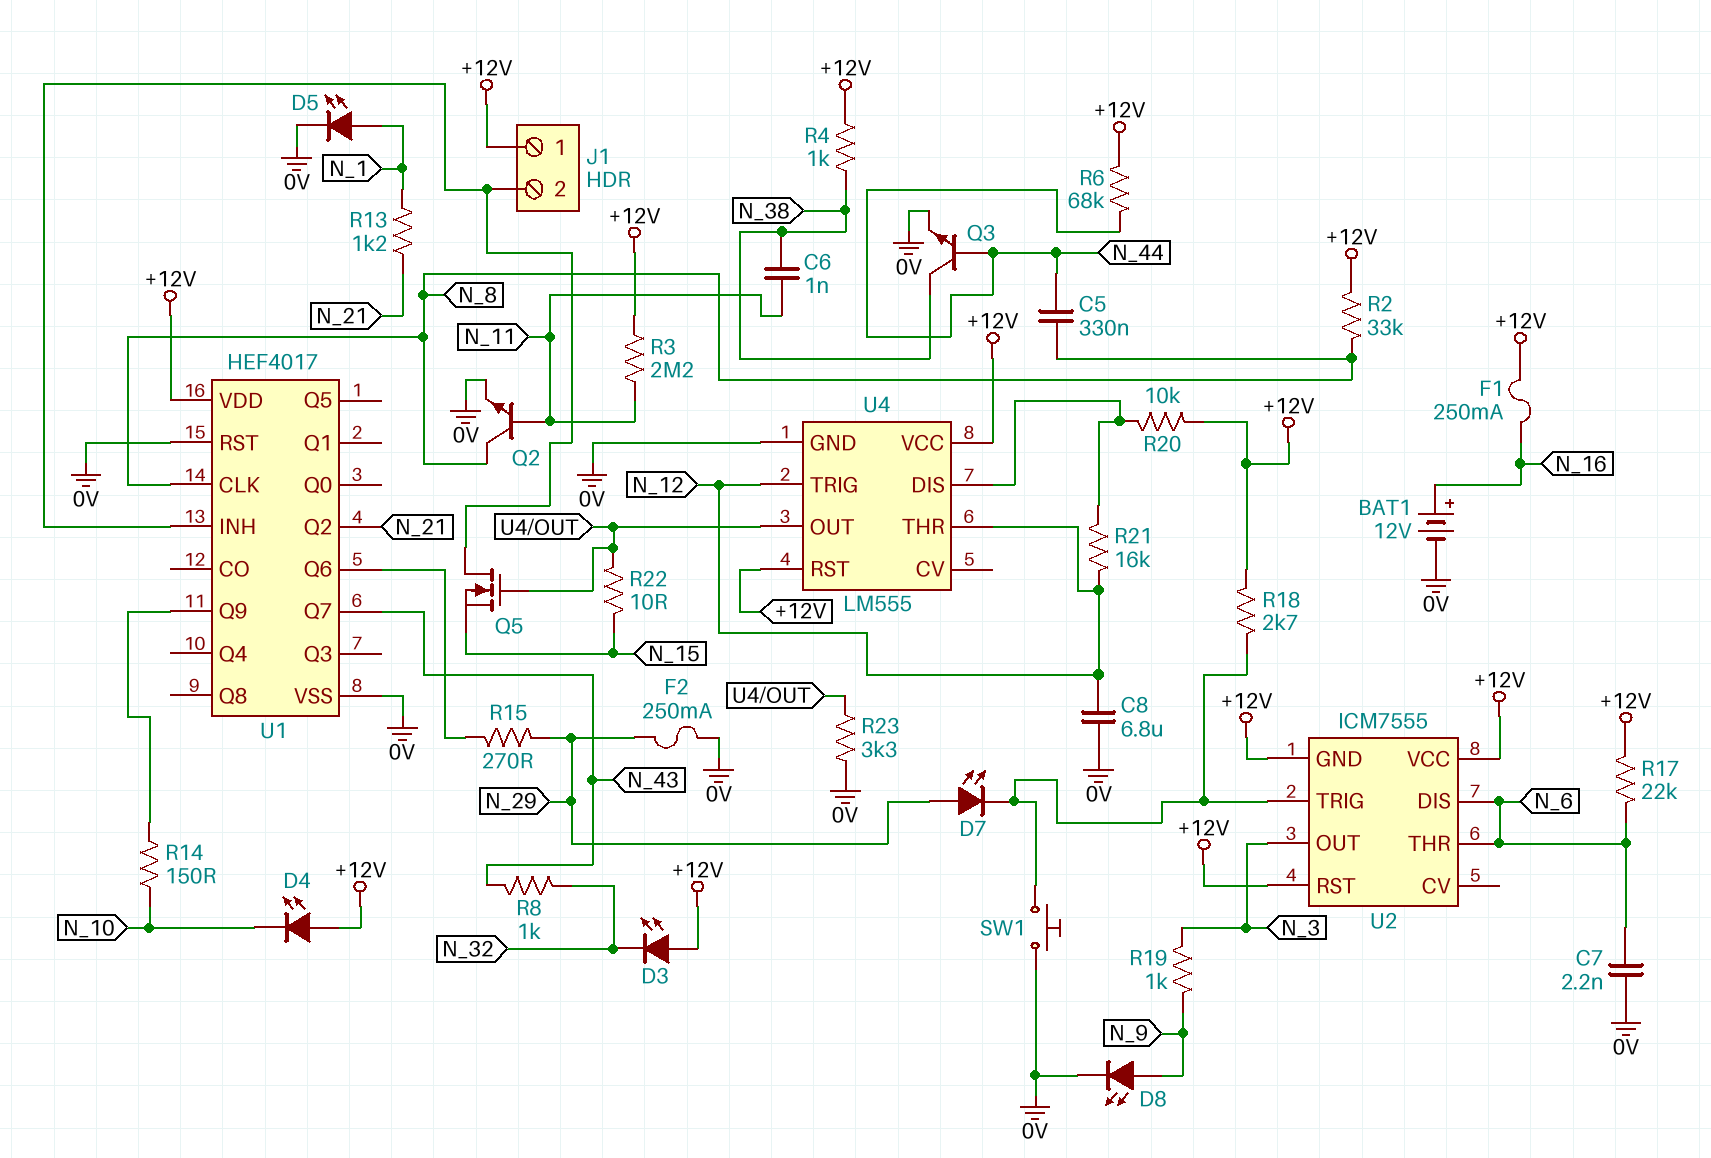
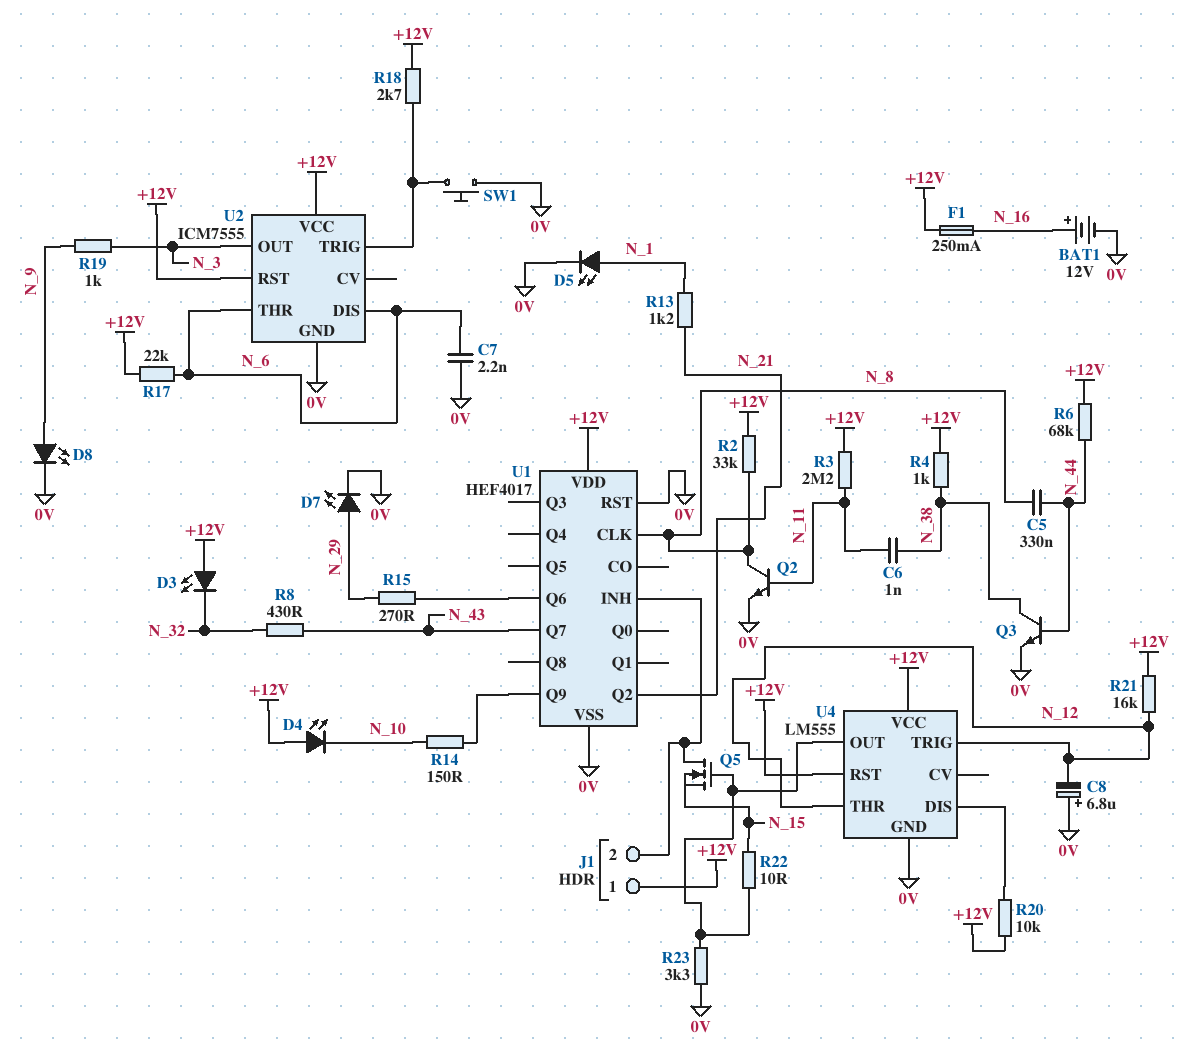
C8: 6.8uF (0V, N_12) -> 6.8uF (plus 0V, minus N_12)
D7: LED (A N_29, K U2/TRIG) -> LED (A N_29, K 0V)
F2: 250mA (0V, N_29) -> none
R8: 1k (N_32, N_43) -> 430 (N_32, N_43)
R21: 16k (N_12, U4/DIS) -> 16k (+12V, N_12)
U2 pin GND: +12V -> 0V

